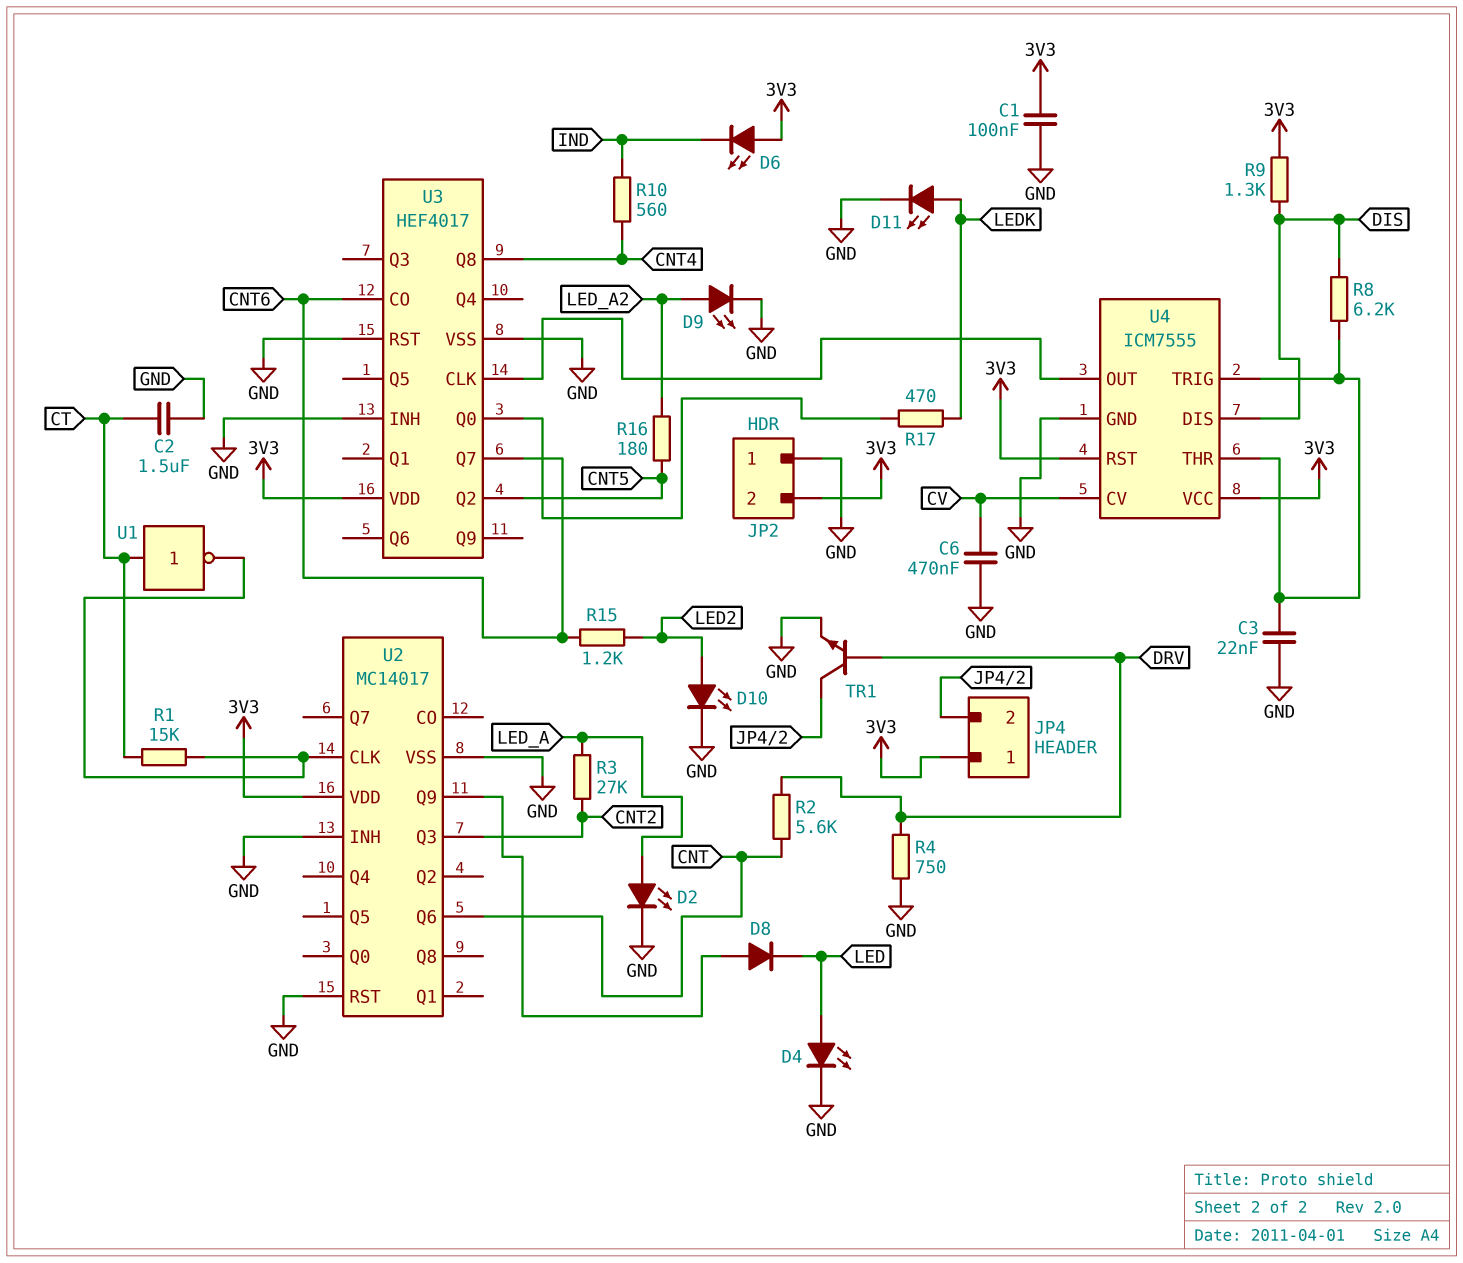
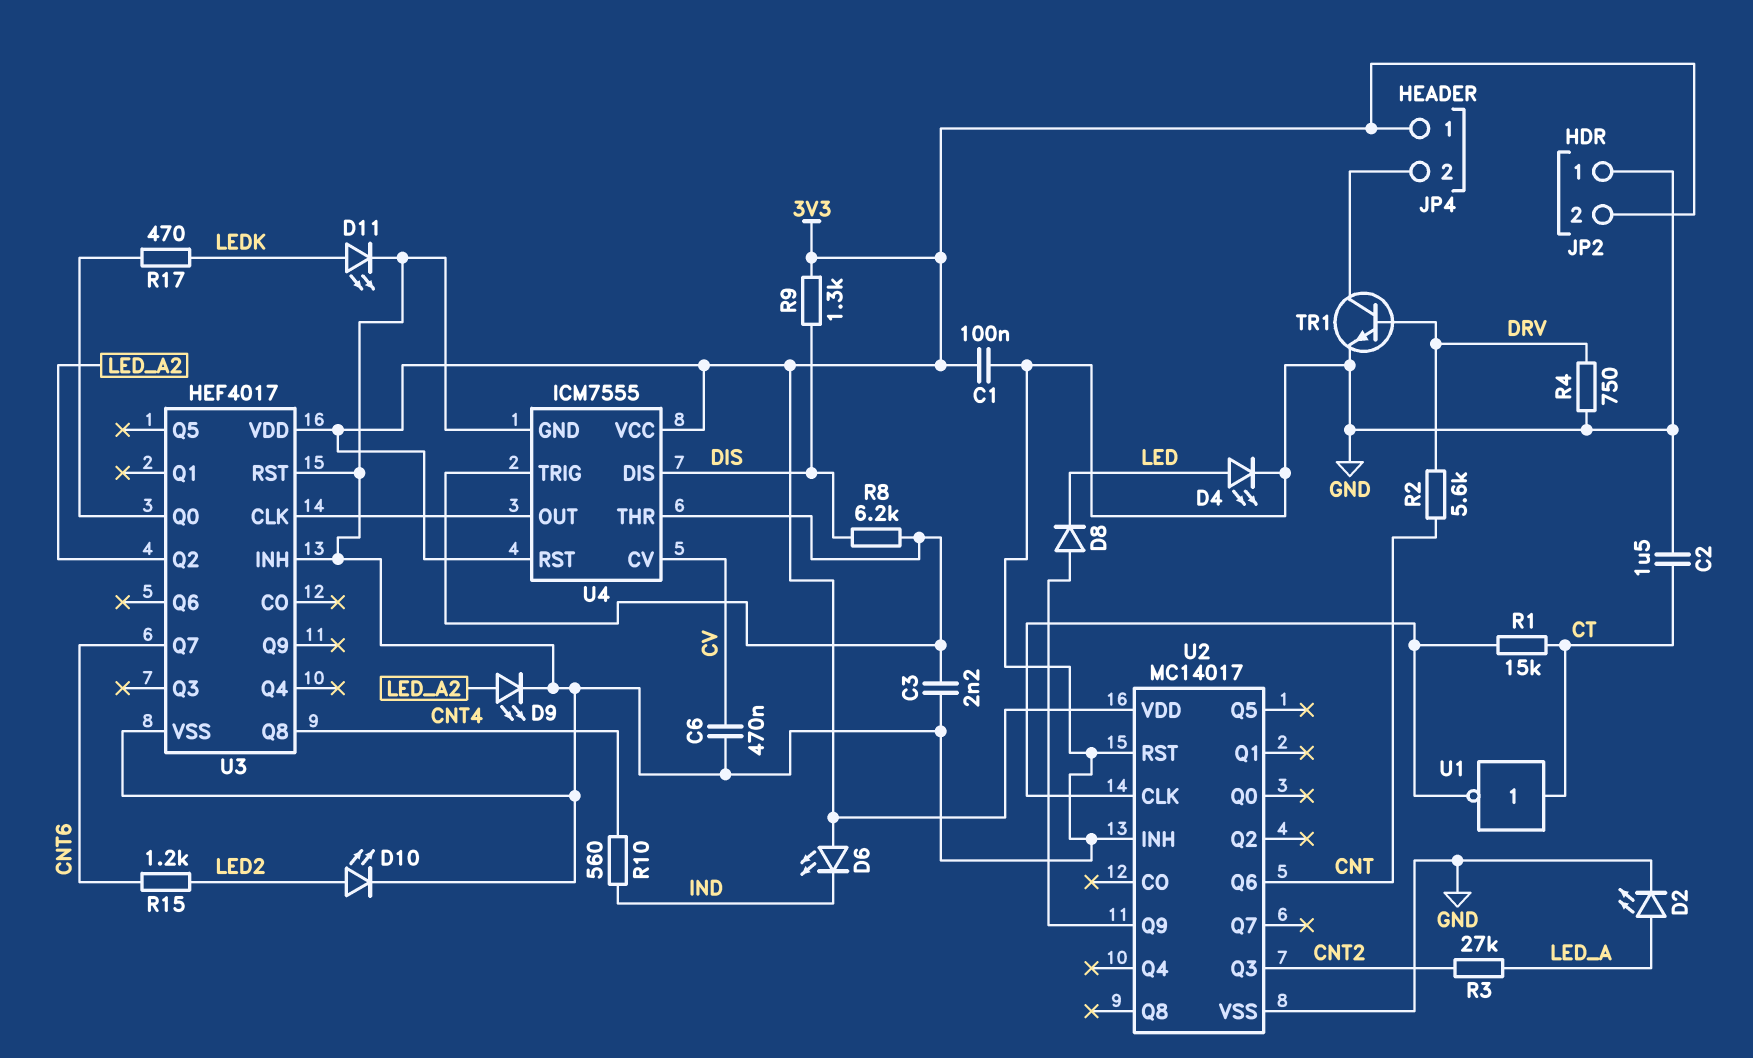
C3: 22nF (GND, U4/THR) -> 2.2nF (GND, U4/THR)
R16: 180 (CNT5, LED_A2) -> none
U3 pin CO: CNT6 -> none
U3 pin Q2: CNT5 -> LED_A2

